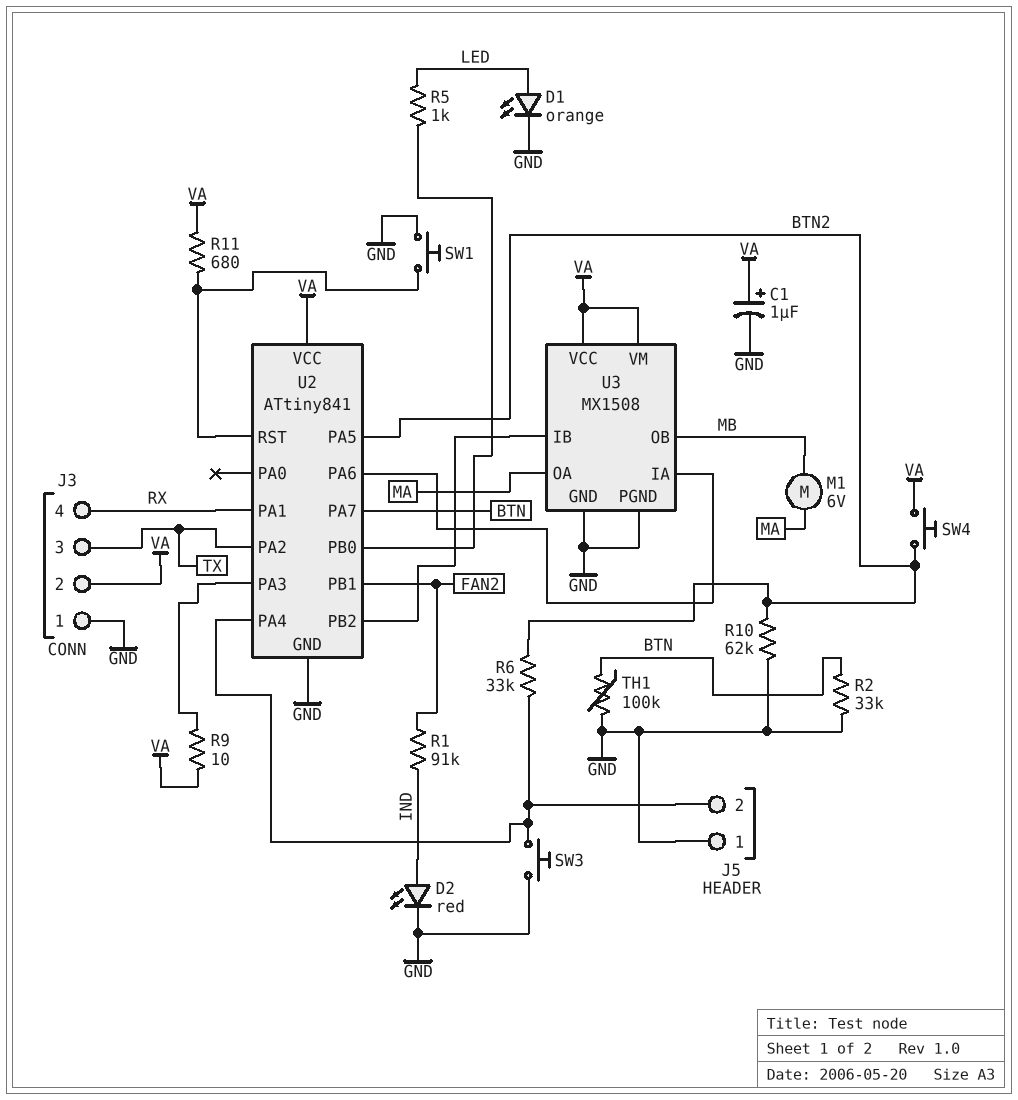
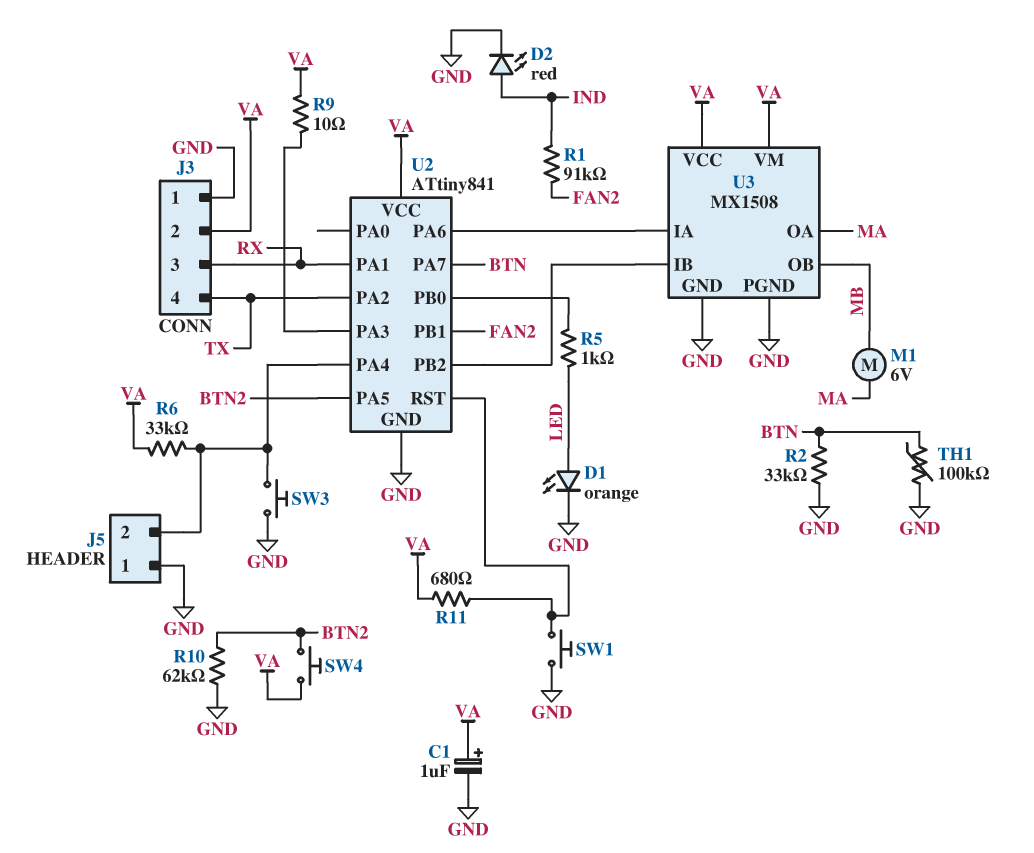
J3 pin 3: TX -> RX
J3 pin 4: RX -> TX
R6: 33k (BTN2, J5/2) -> 33k (J5/2, VA)

